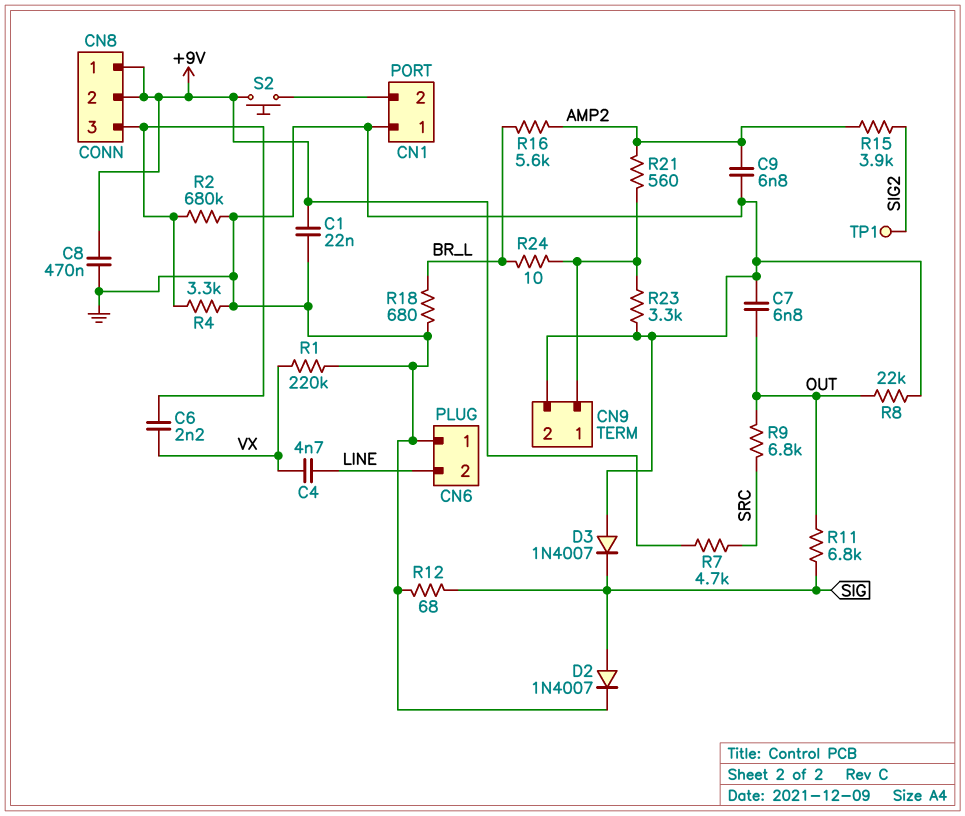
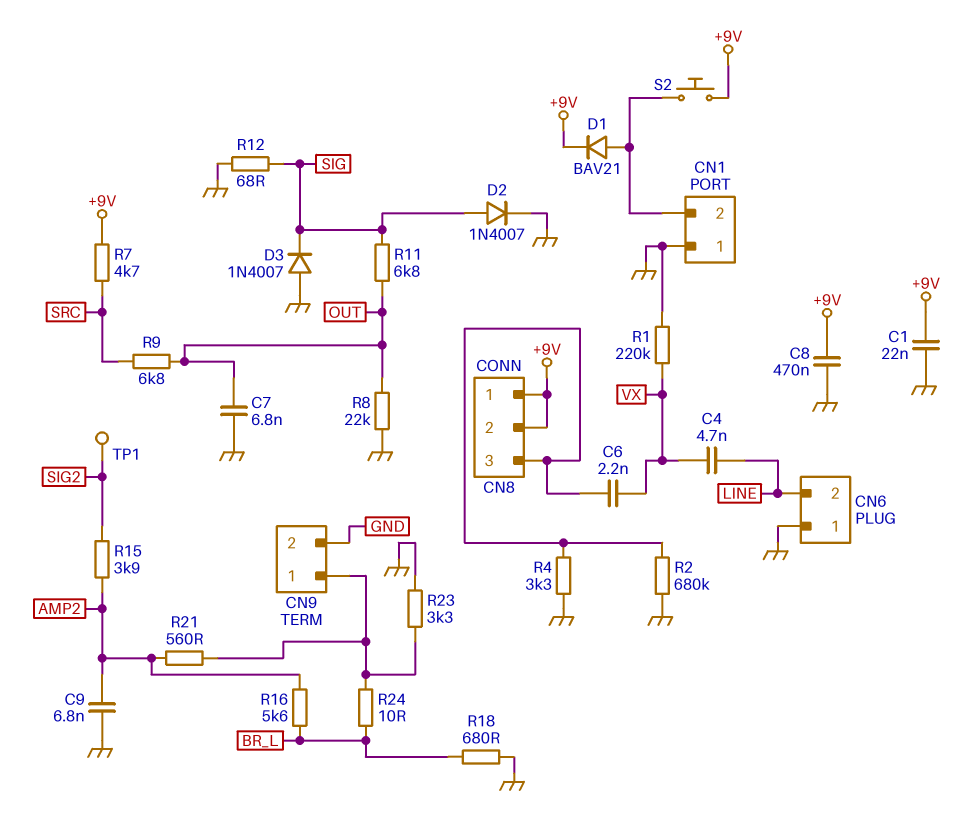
D1: none -> diode BAV21 (A CN1/2, K +9V)

